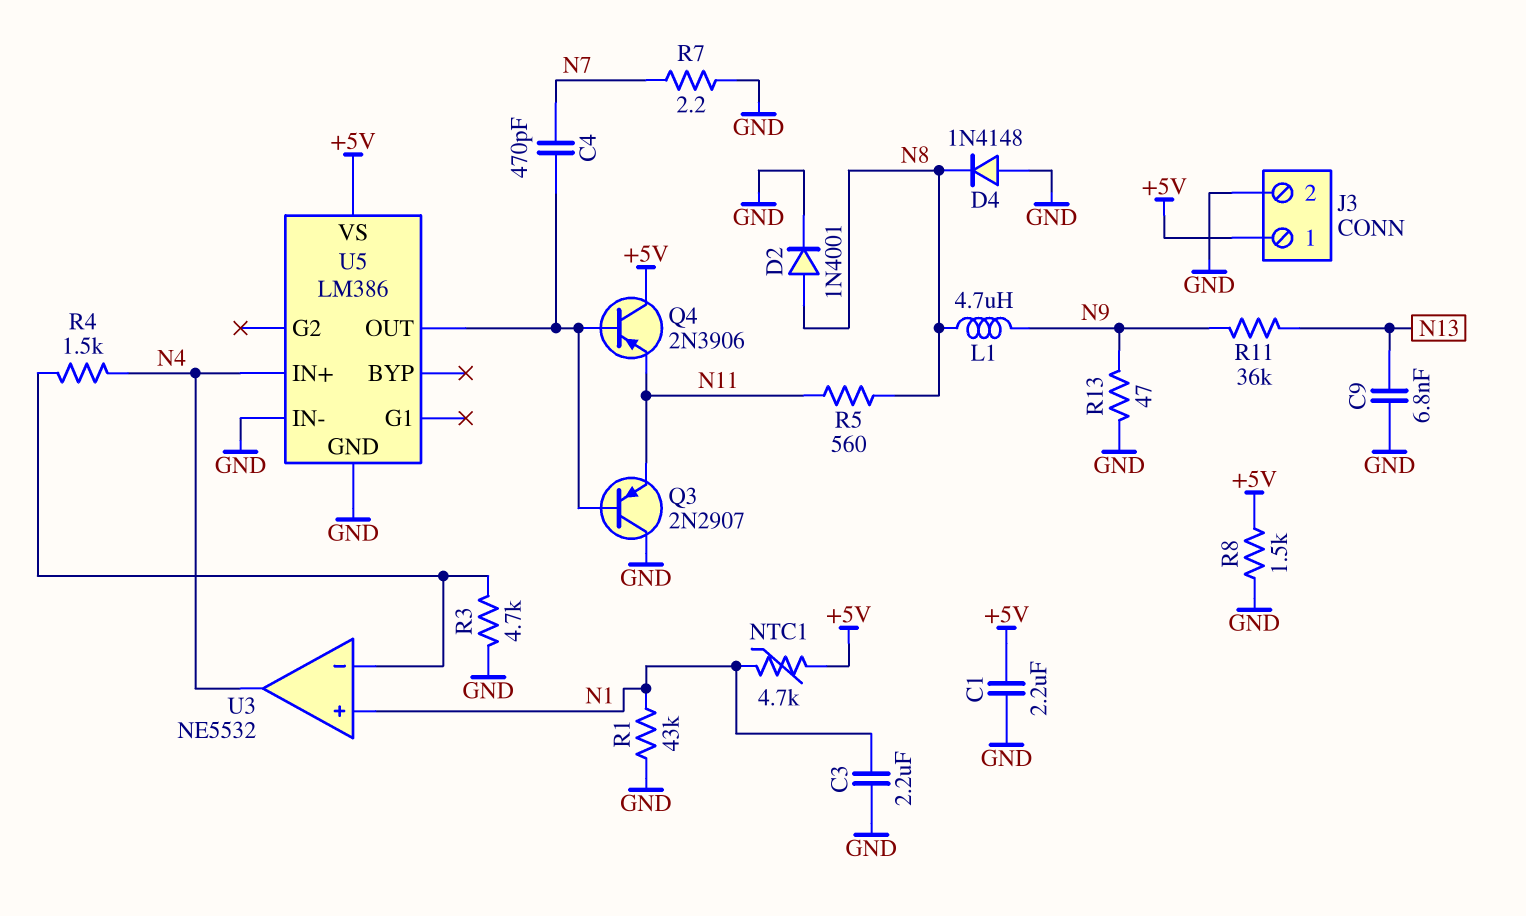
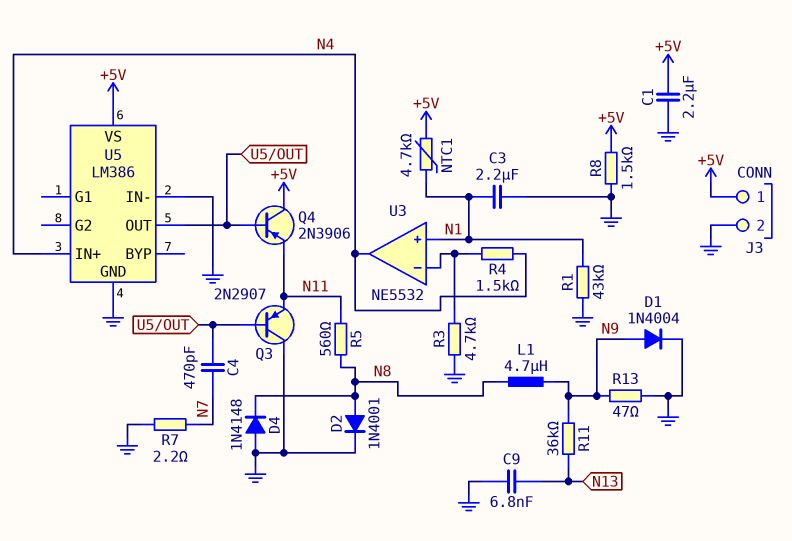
D1: none -> diode 1N4004 (A N9, K GND)

